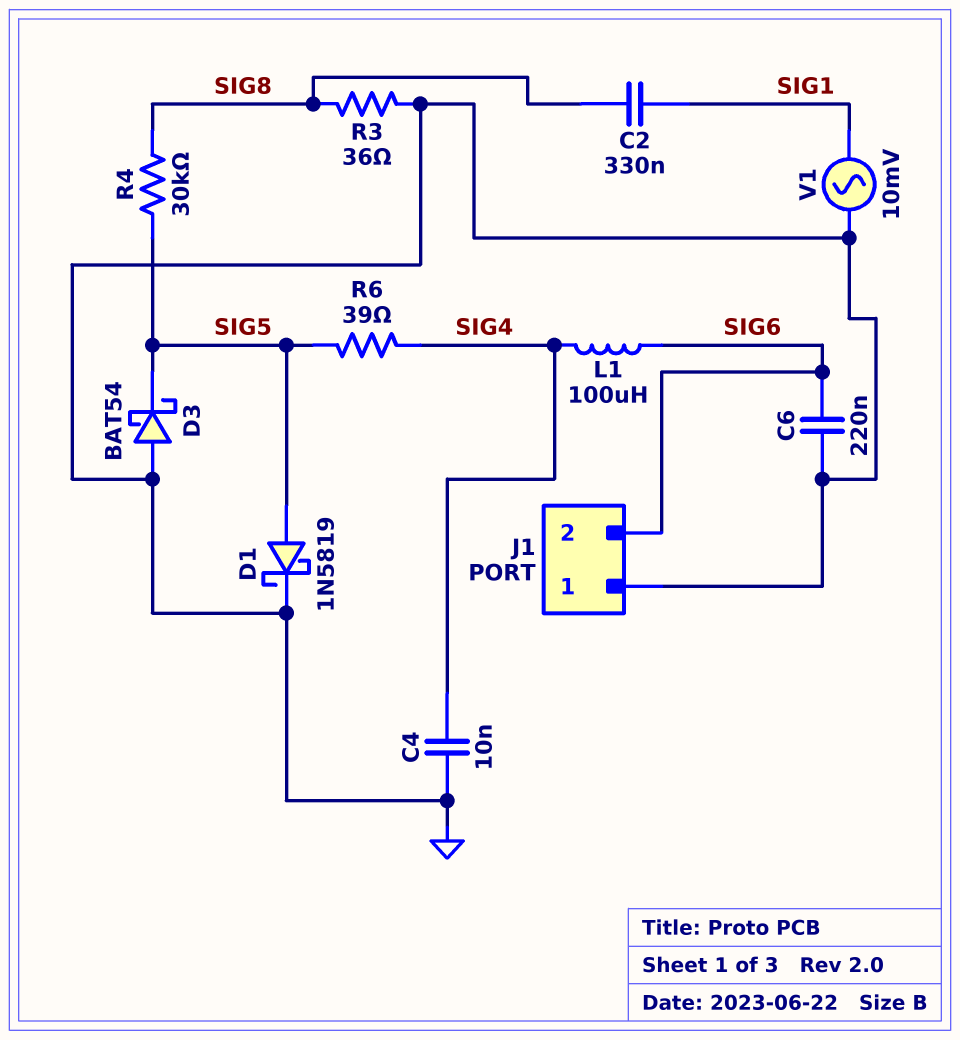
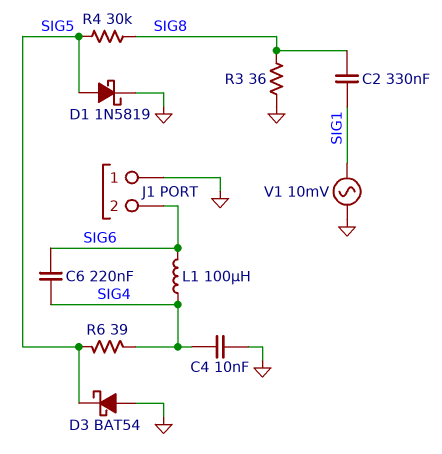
C6: 220nF (GND, SIG6) -> 220nF (SIG4, SIG6)

